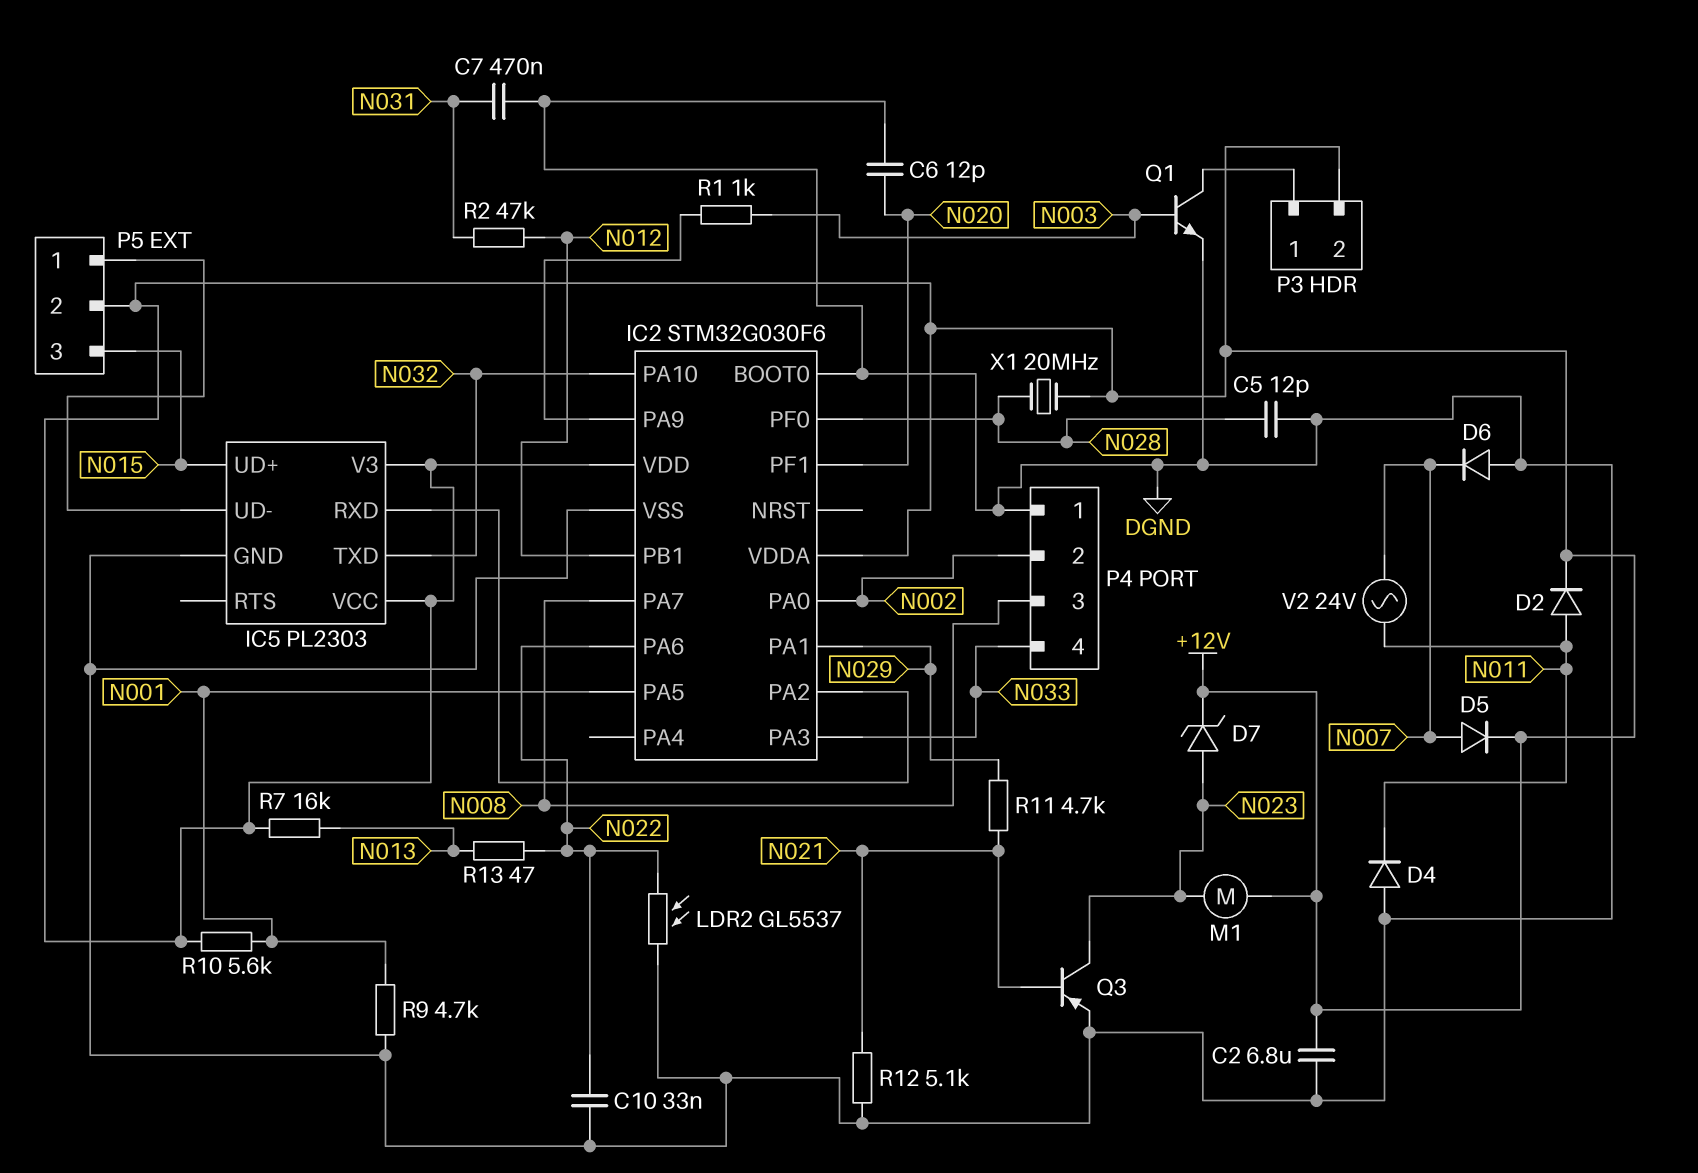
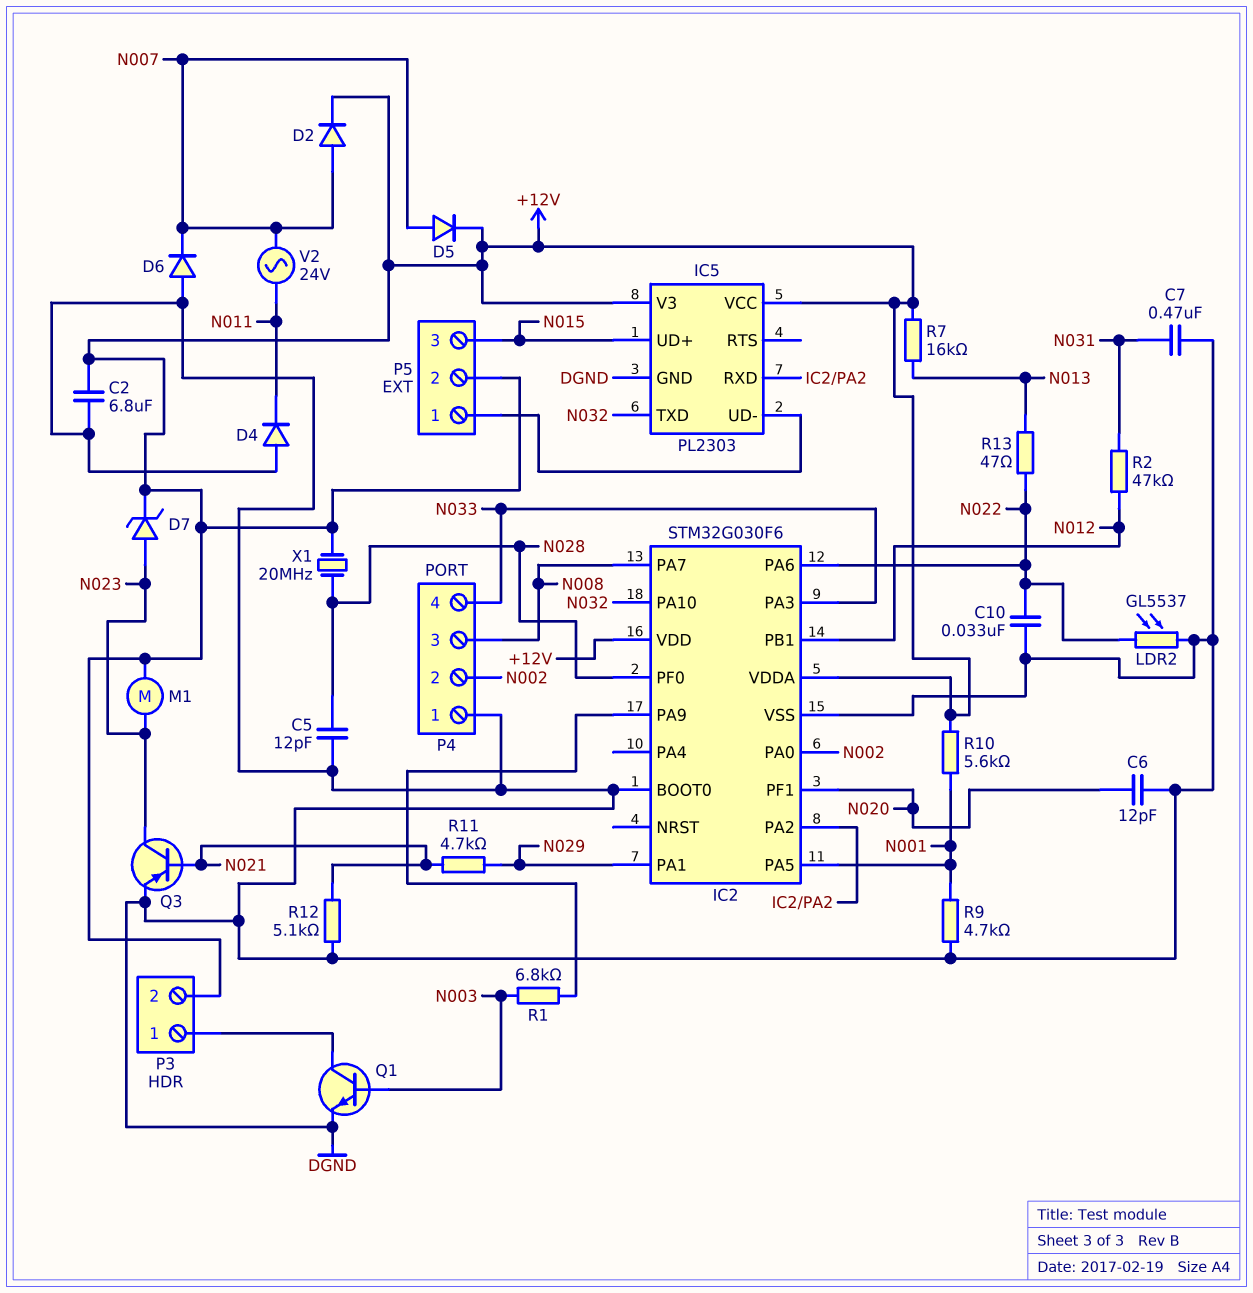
D2: diode (A N011, K +12V) -> diode (A N007, K +12V)
R1: 1k (IC2/PA9, N003) -> 6.8k (IC2/PA9, N003)

